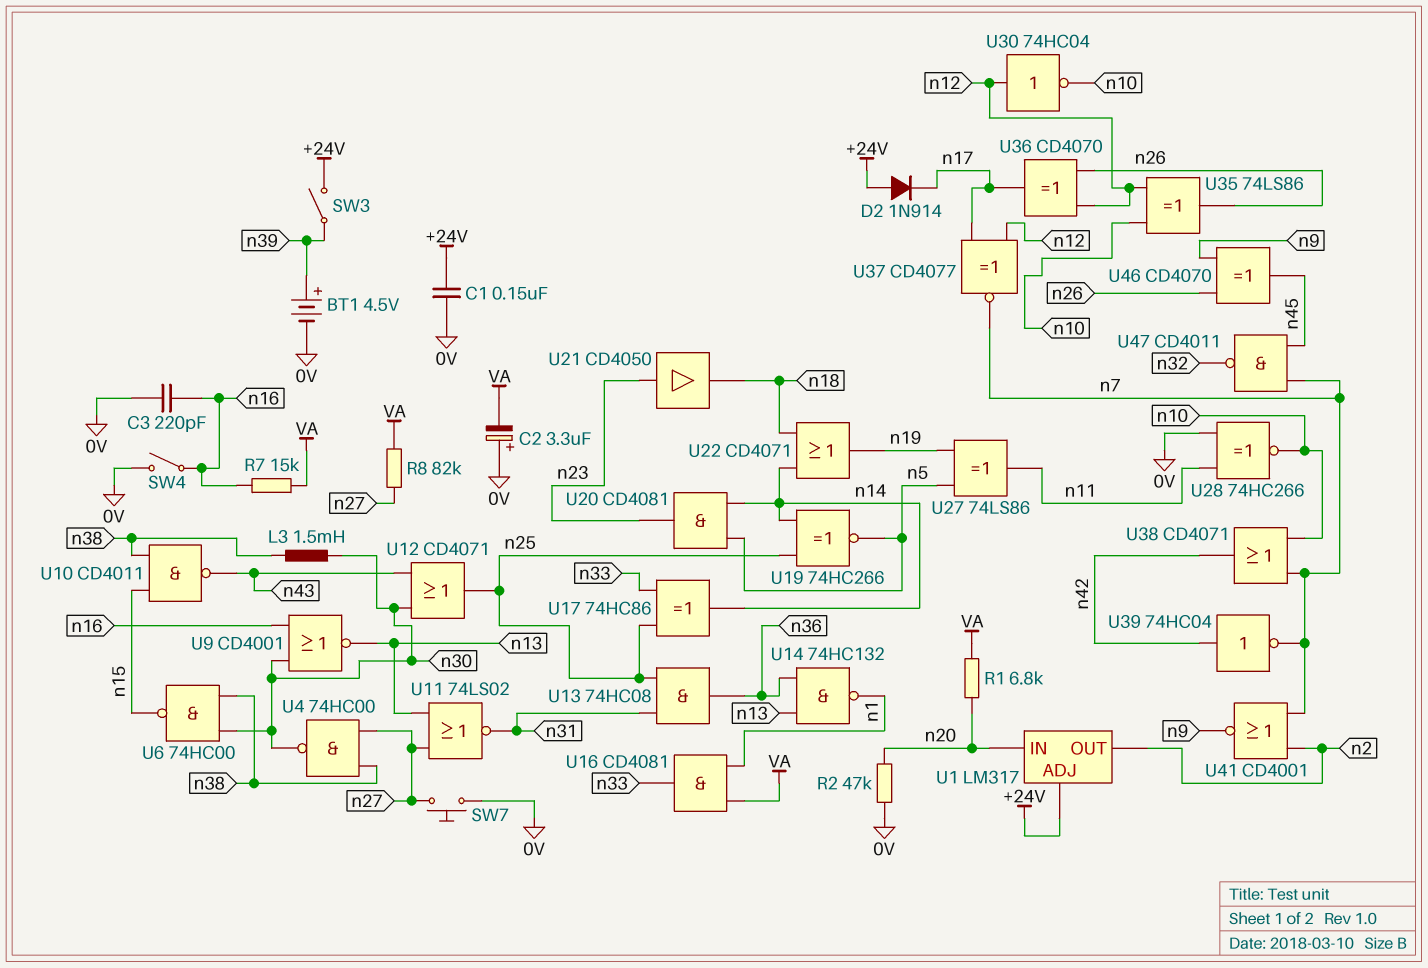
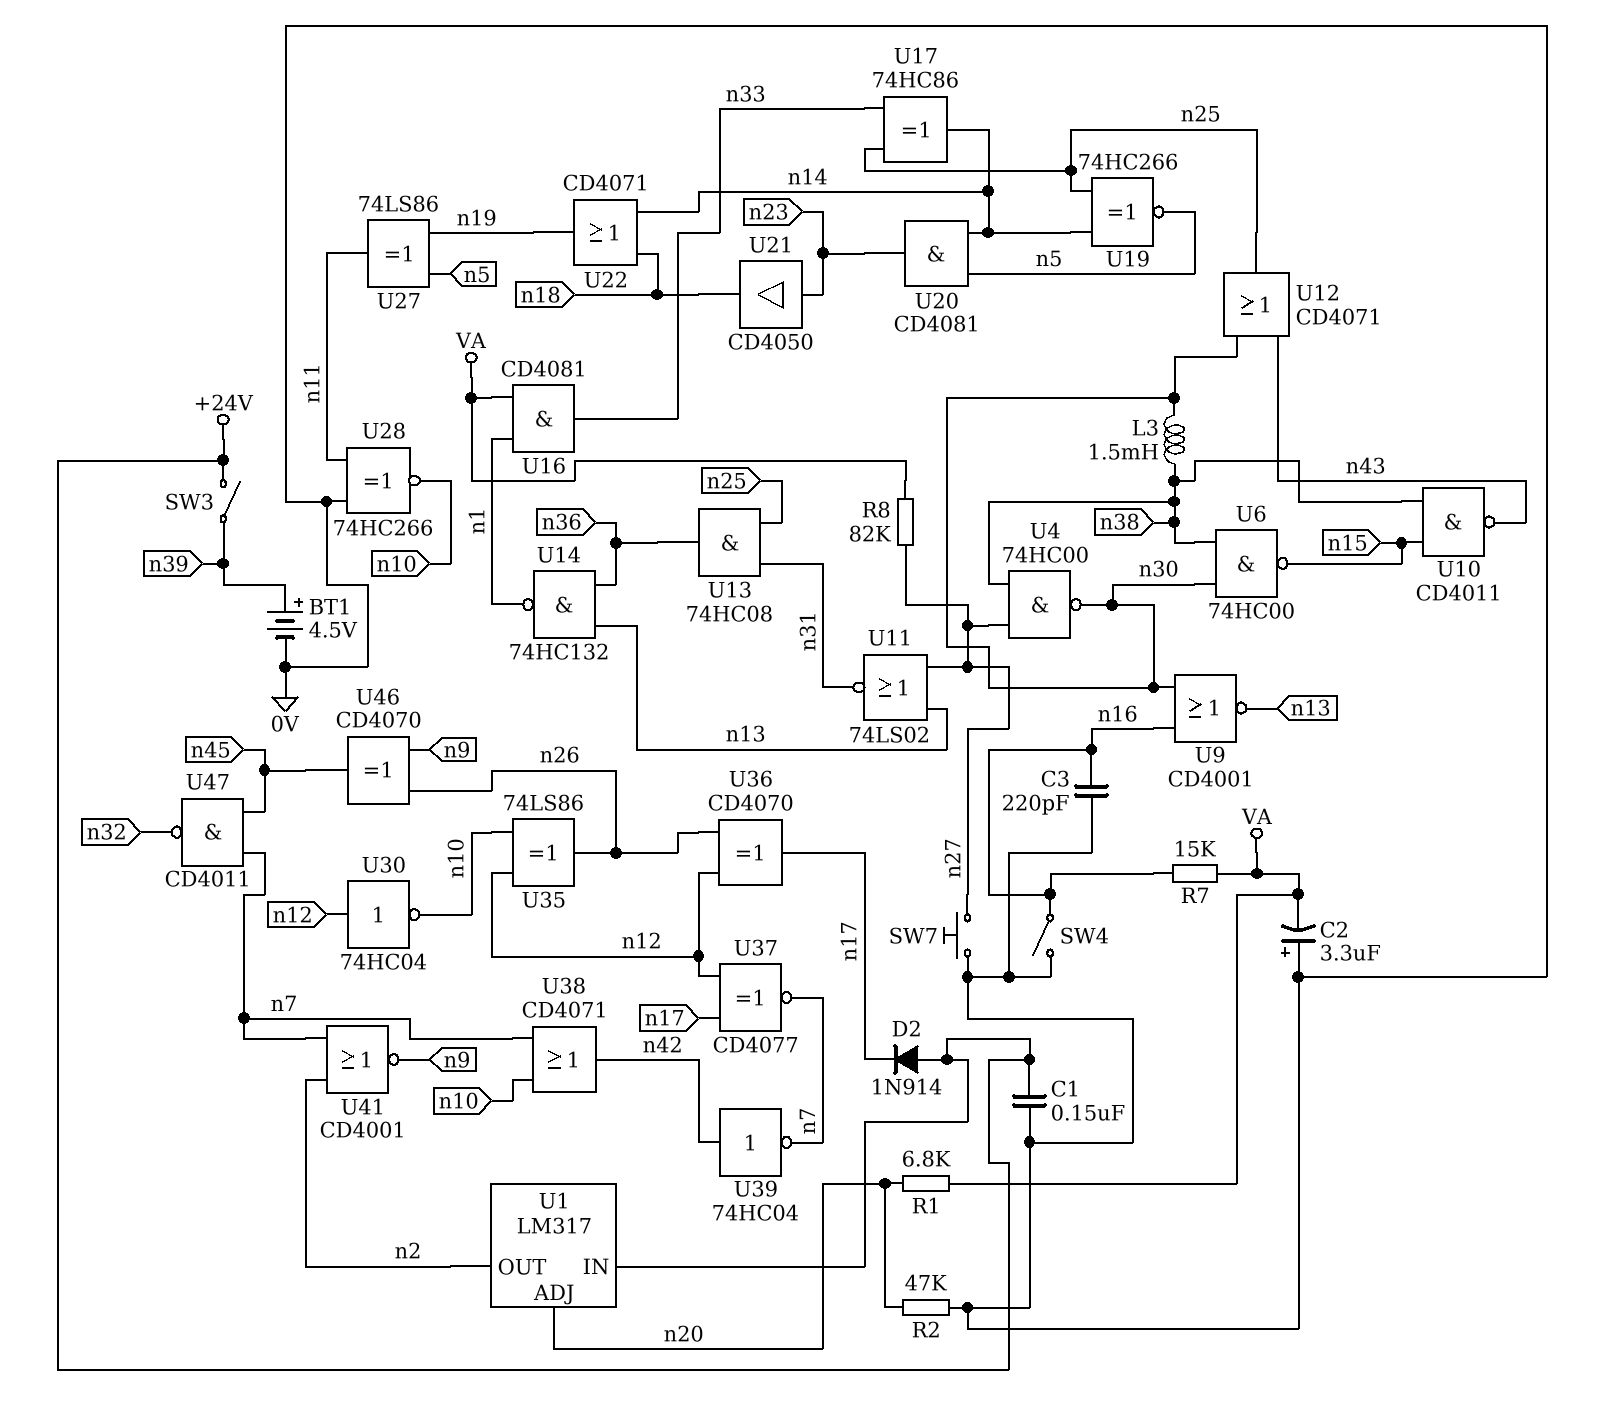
U1 pin ADJ: +24V -> n20
U1 pin IN: n20 -> +24V

